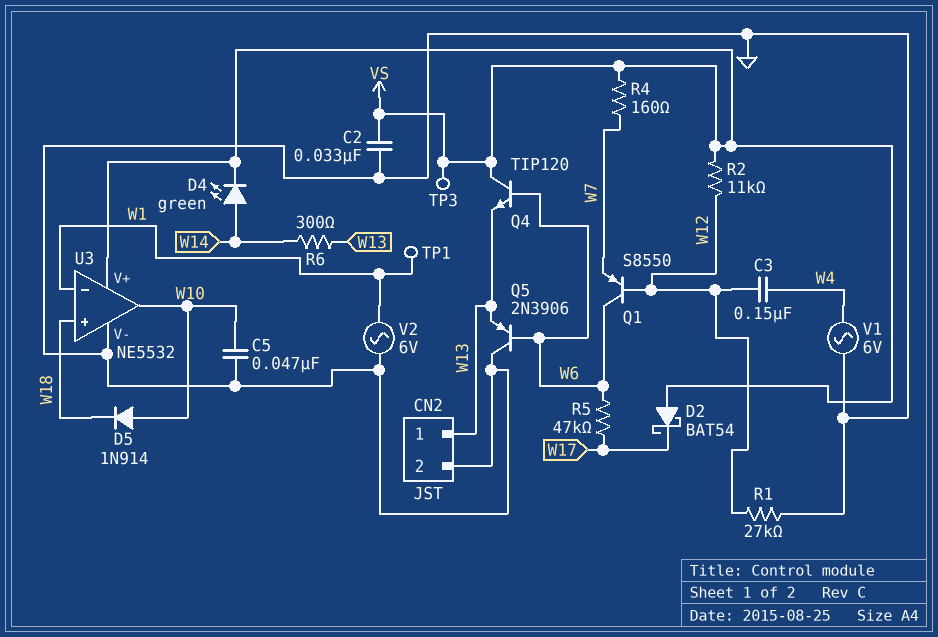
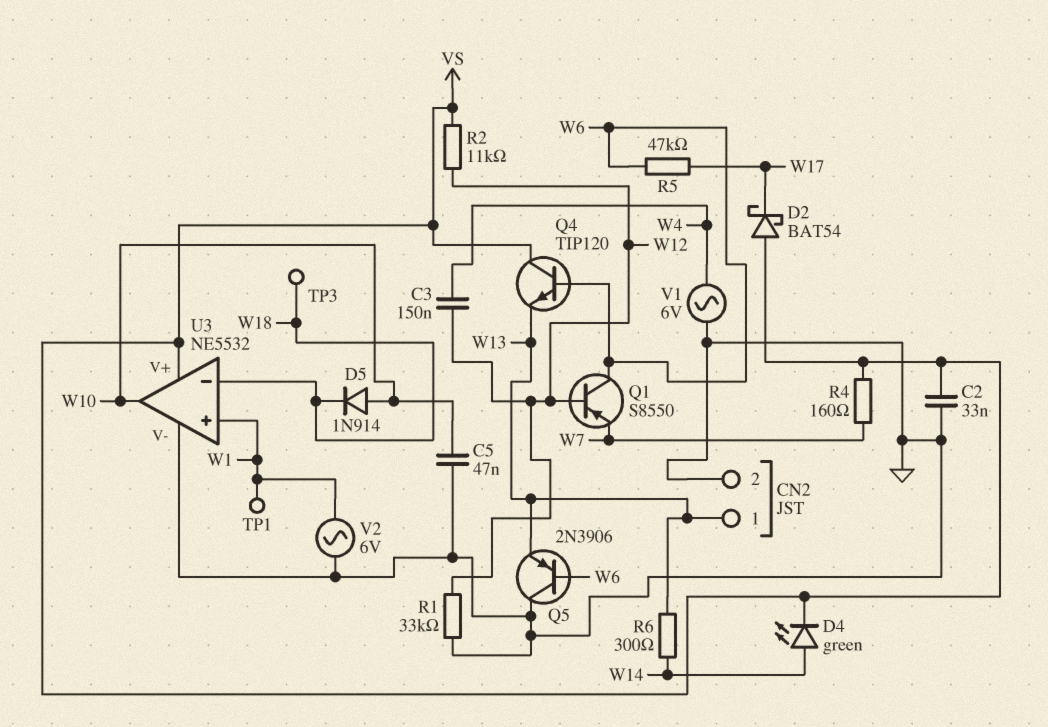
R1: 27k (GND, W12) -> 33k (GND, W12)
TP3: test point (VS) -> test point (W18)
U3 pin in+: W18 -> W1
U3 pin in-: W1 -> W18

